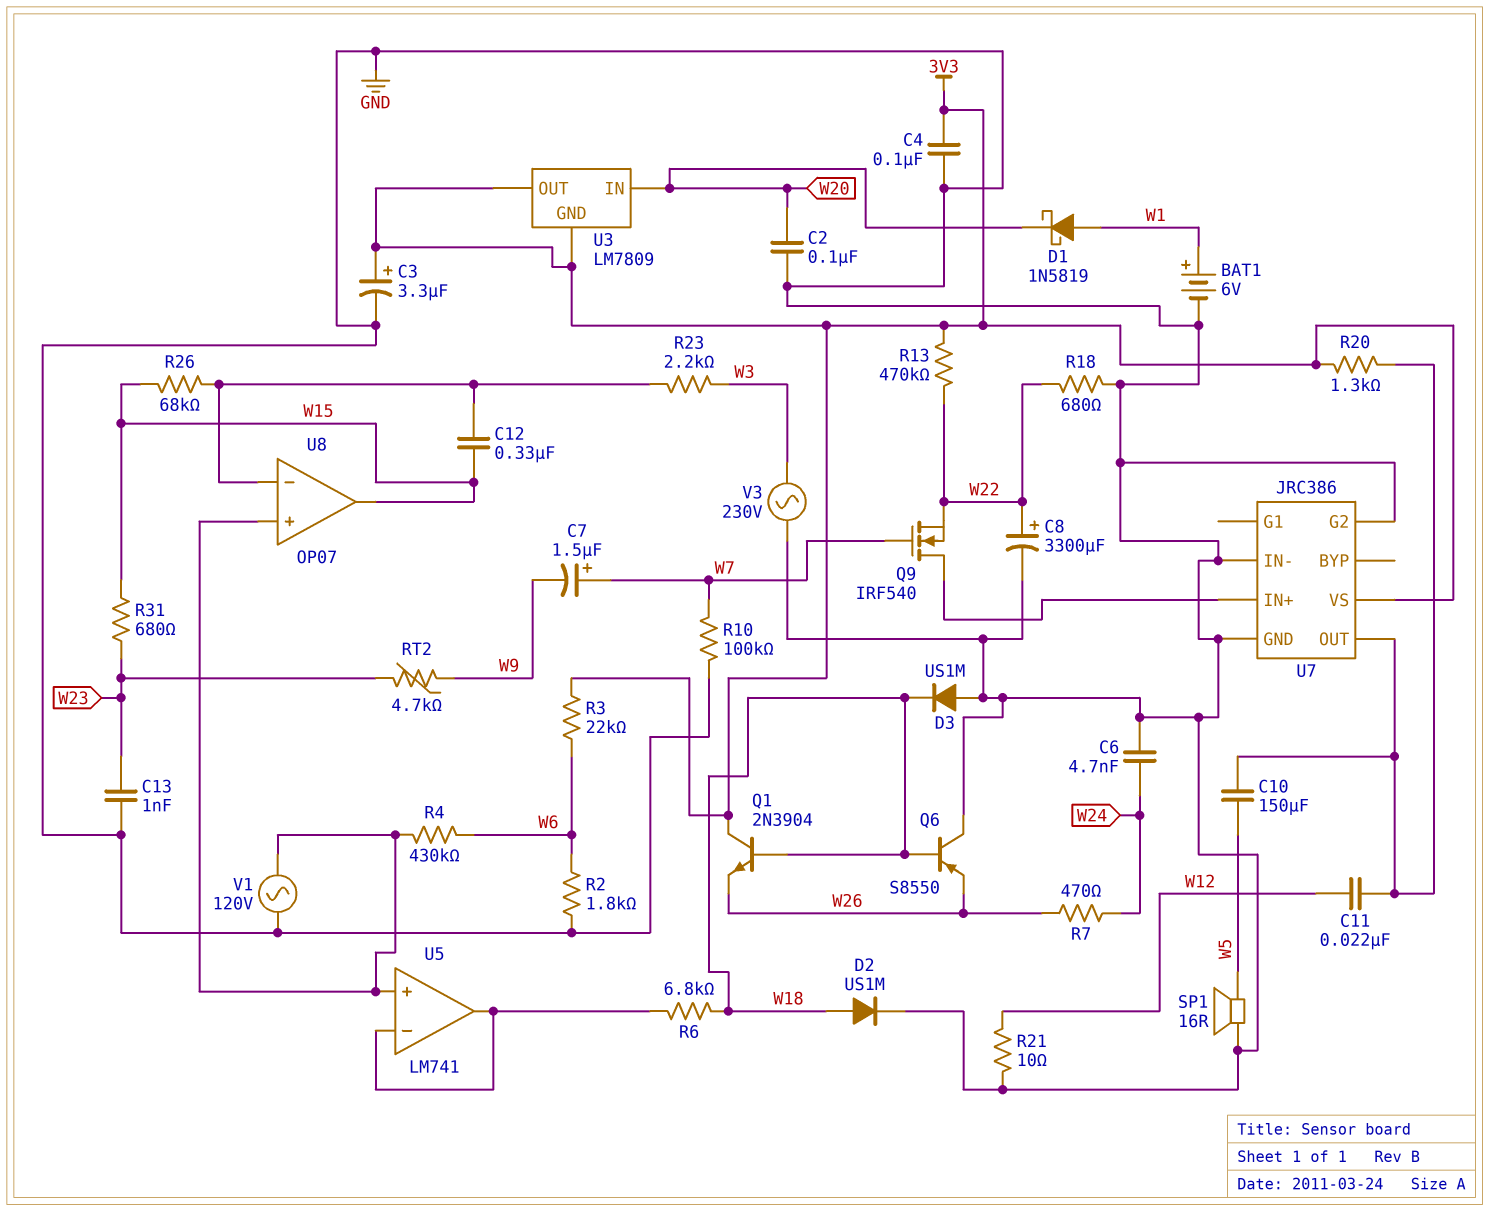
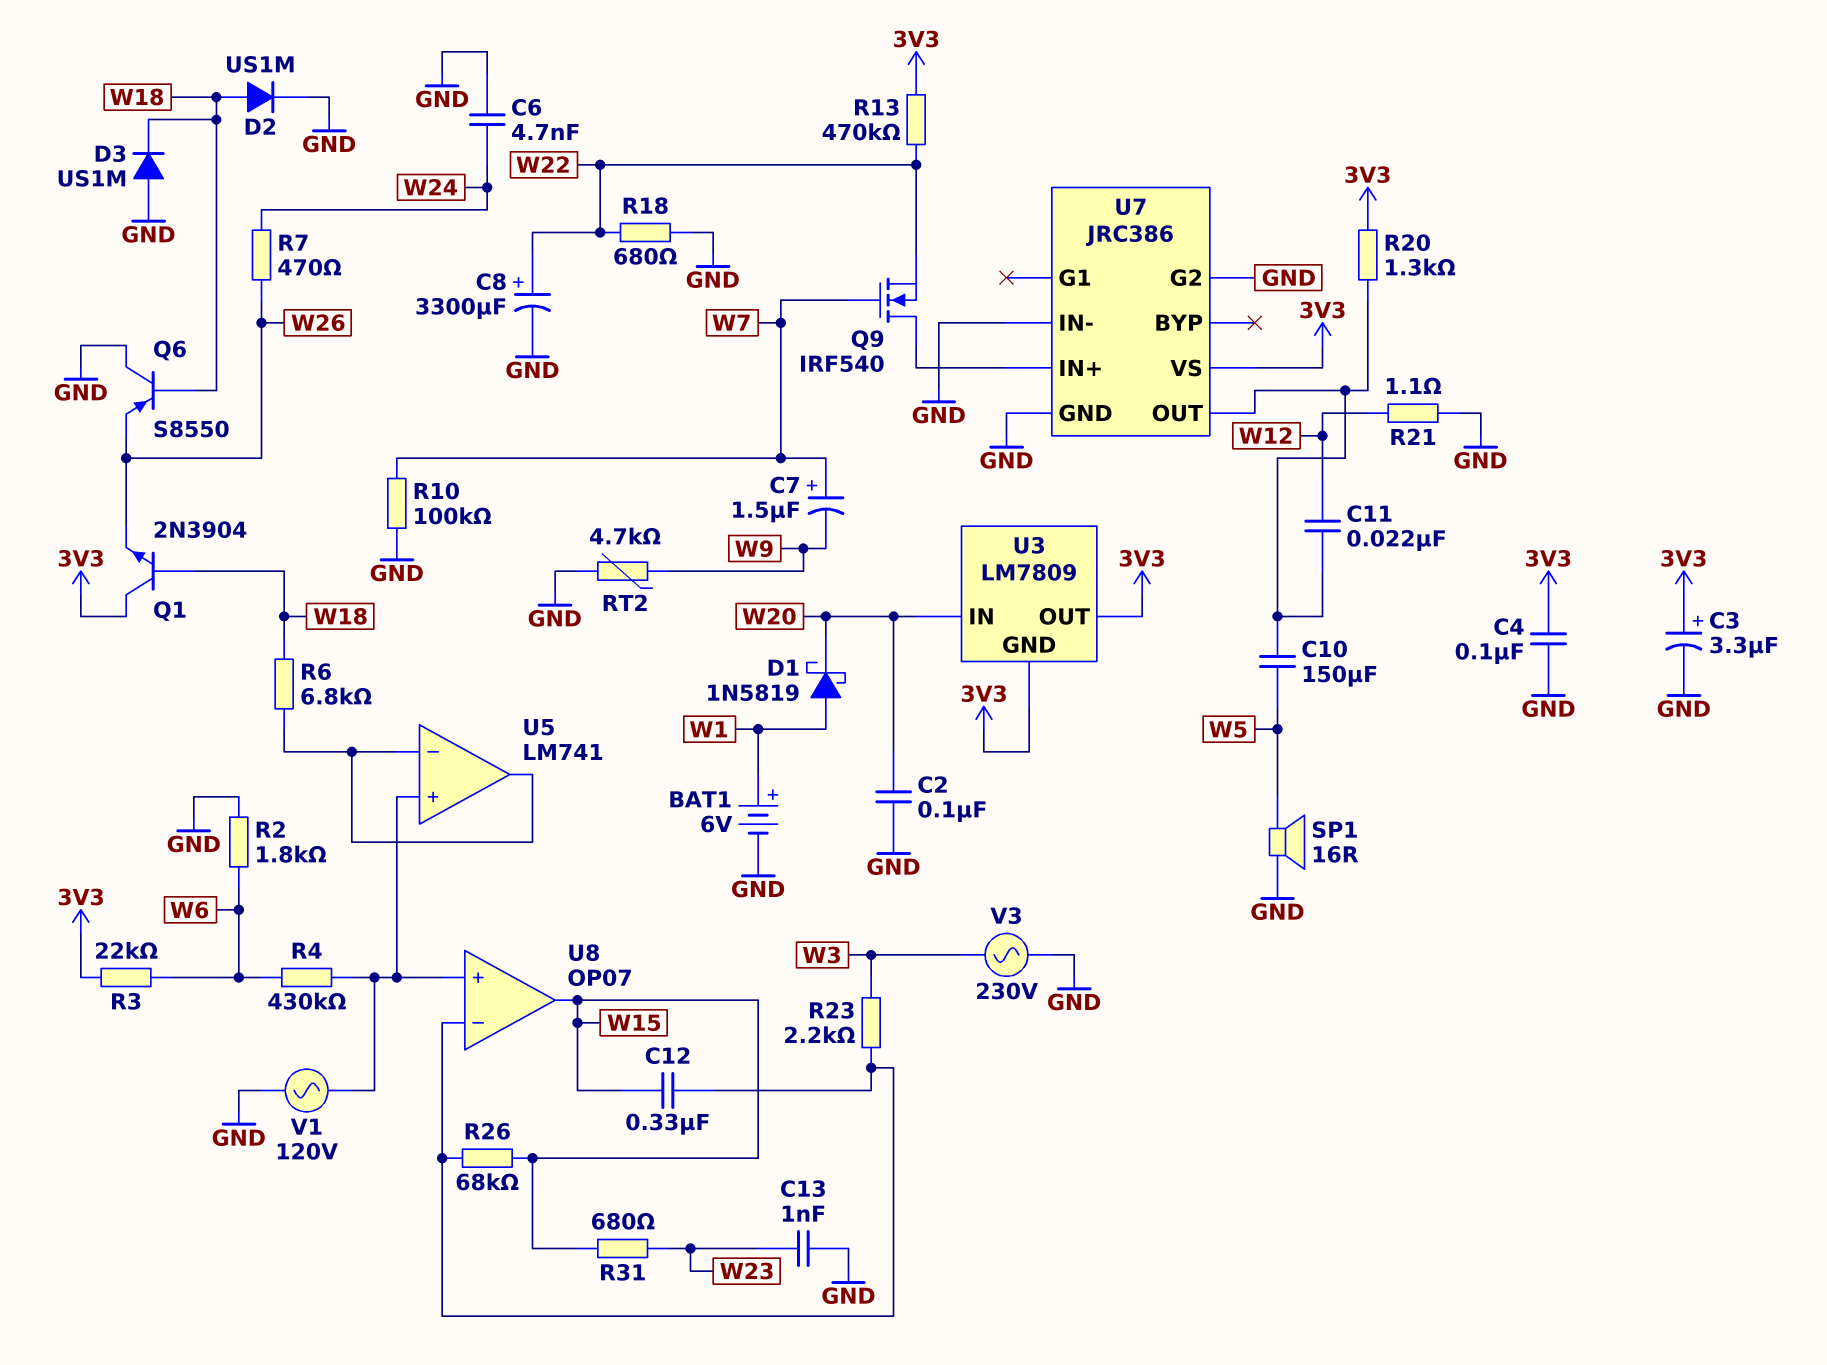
R21: 10 (GND, W12) -> 1.1 (GND, W12)
RT2: 4.7k (W9, W23) -> 4.7k (GND, W9)

